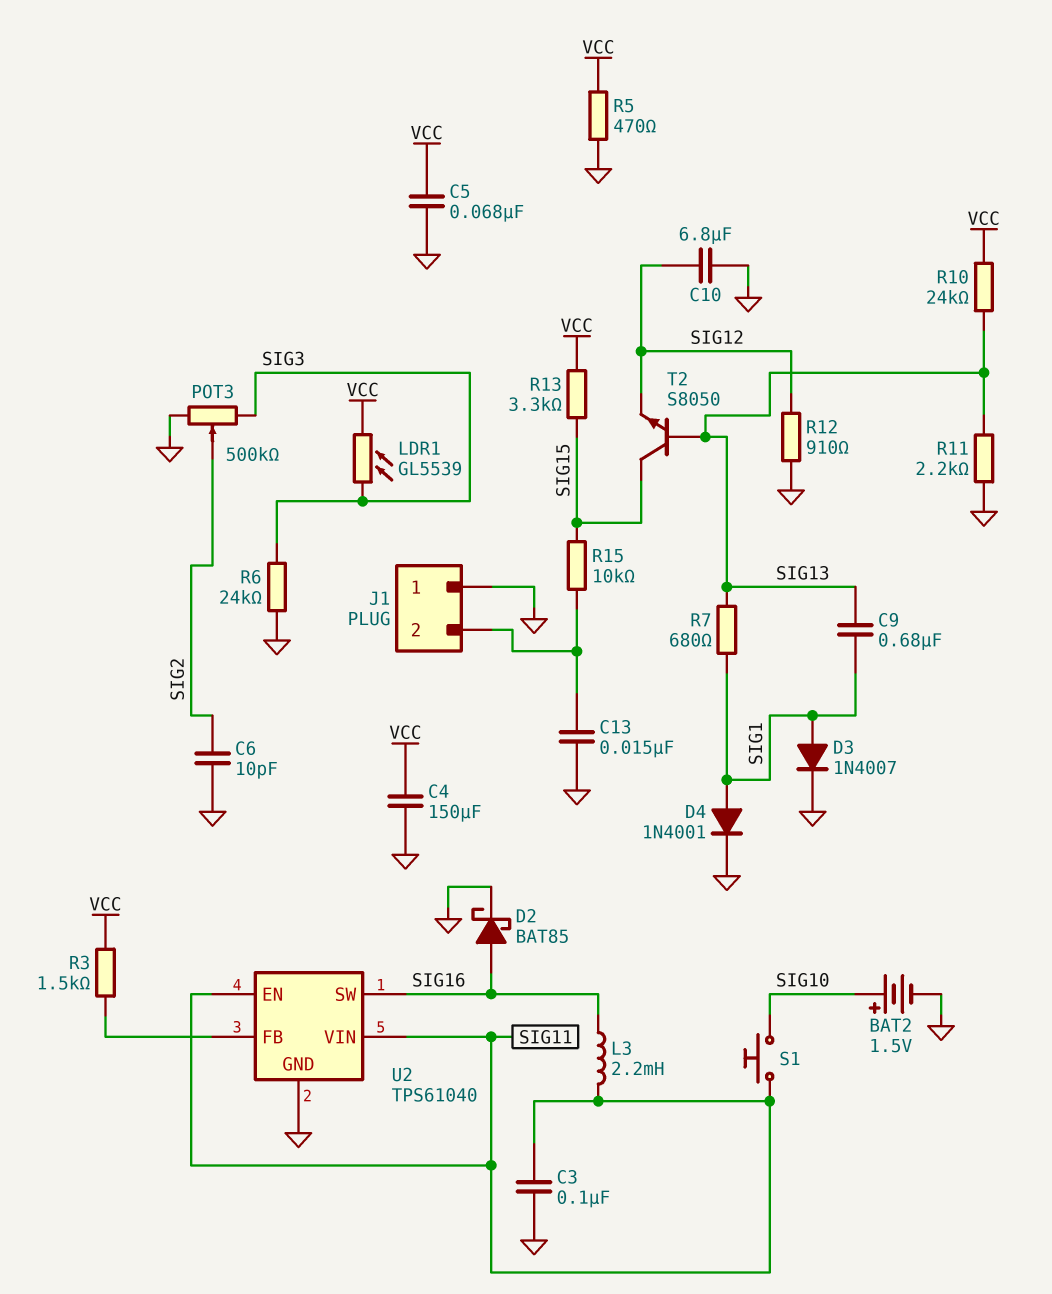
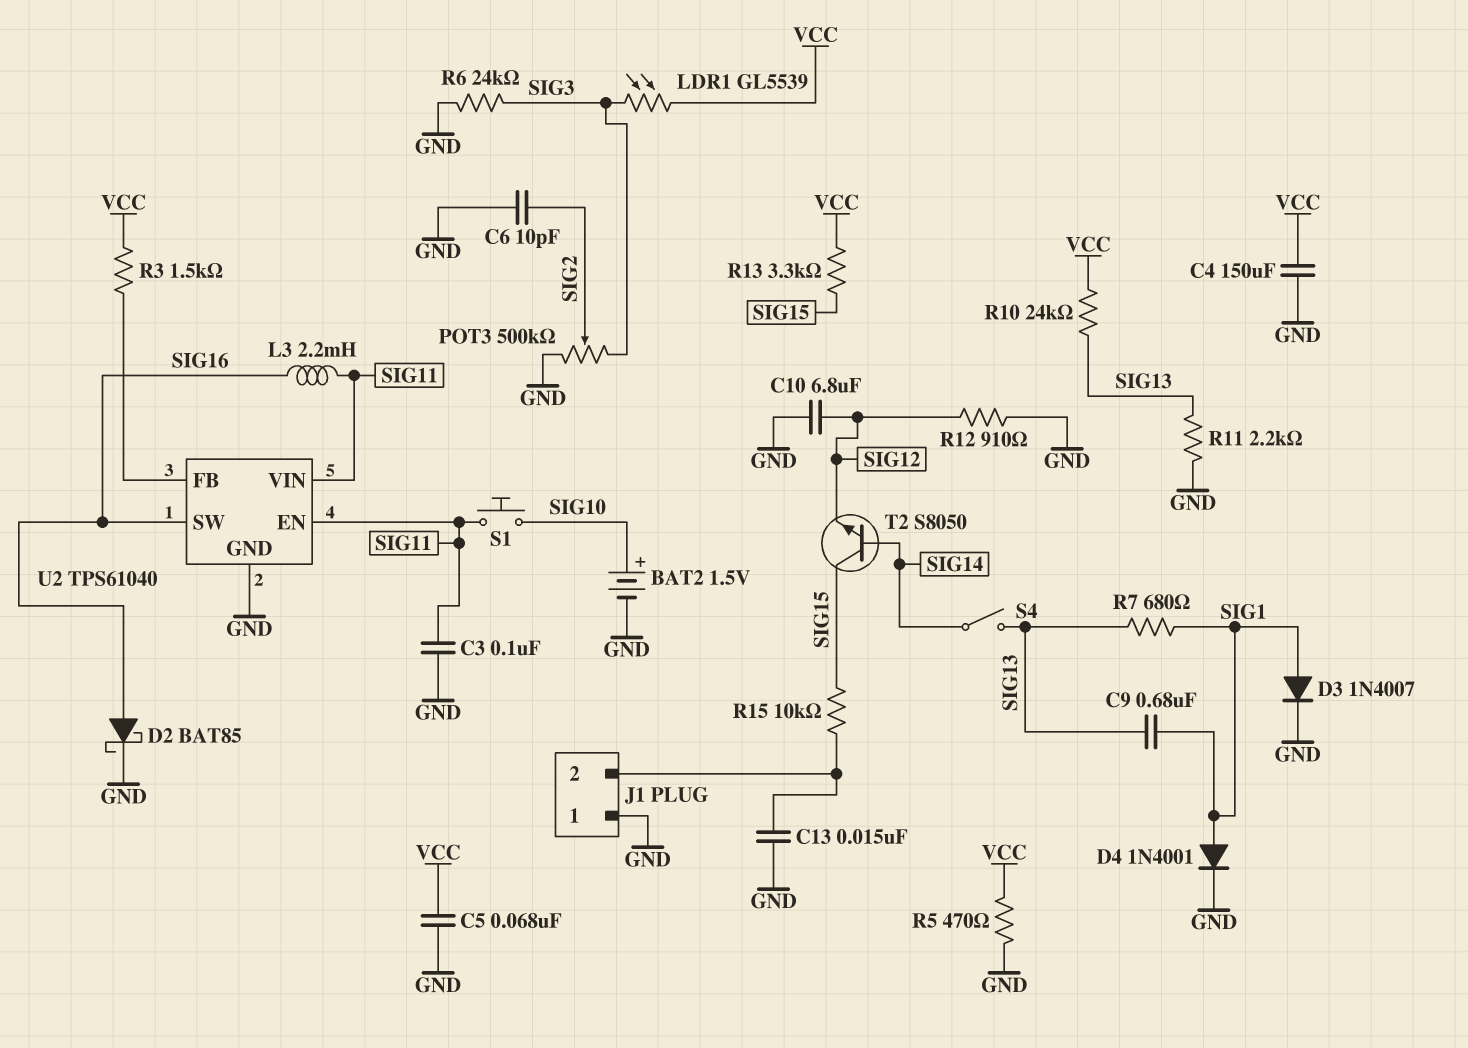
S4: none -> switch (SIG13, SIG14)
T2: NPN S8050 (B SIG13, C SIG15, E SIG12) -> NPN S8050 (B SIG14, C SIG15, E SIG12)

